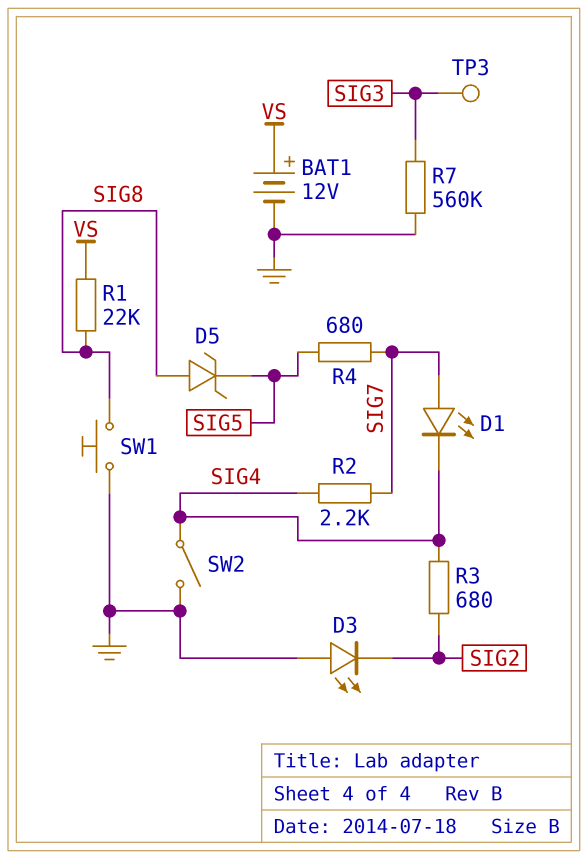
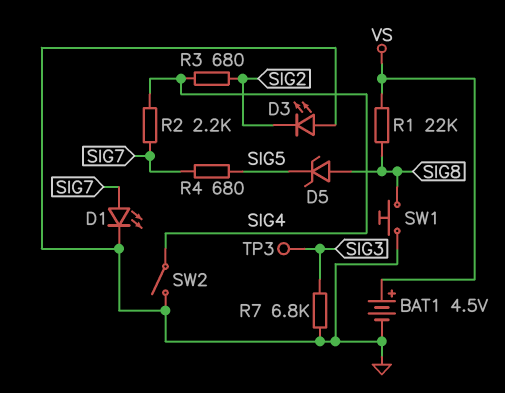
BAT1: 12V (plus VS, minus GND) -> 4.5V (plus VS, minus GND)
D1: LED (A SIG7, K SIG4) -> LED (A SIG7, K GND)
R7: 560k (GND, SIG3) -> 6.8k (GND, SIG3)

